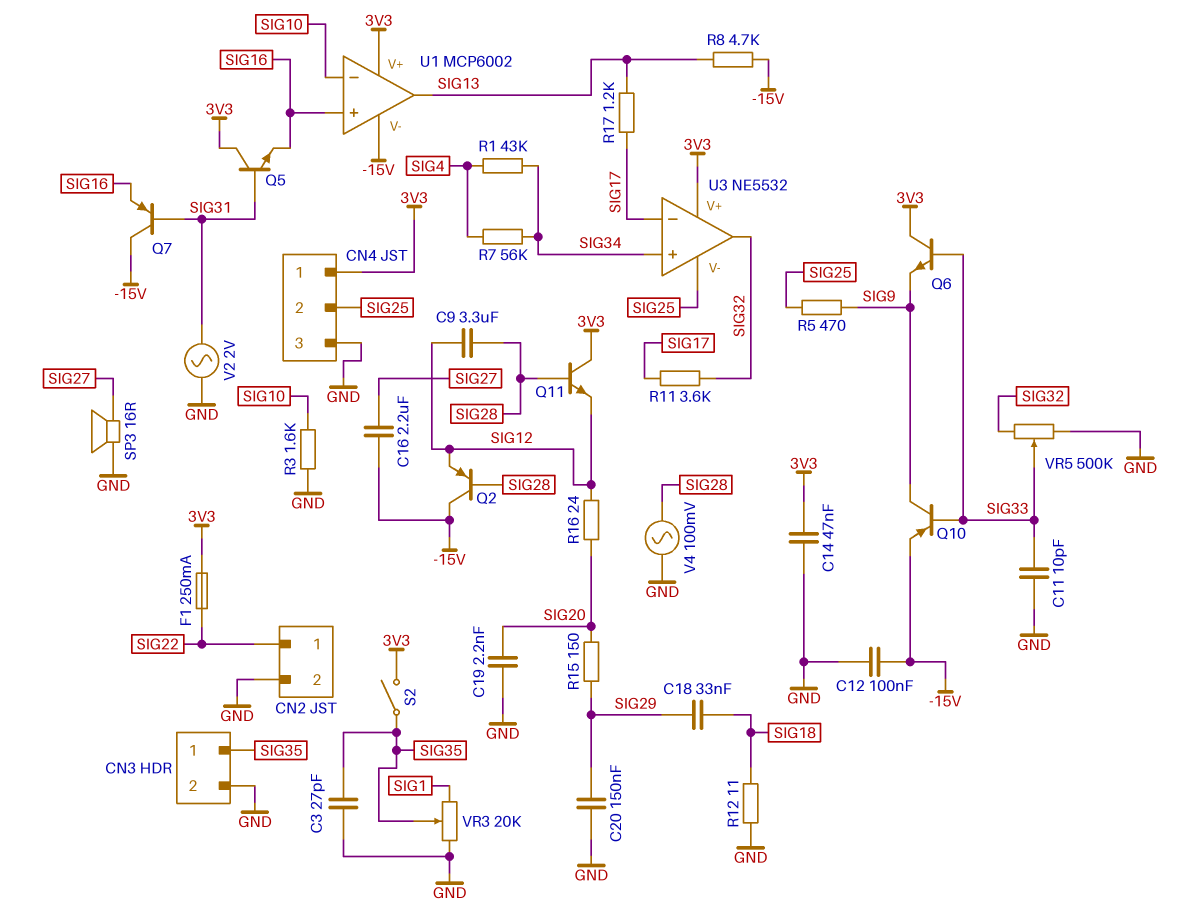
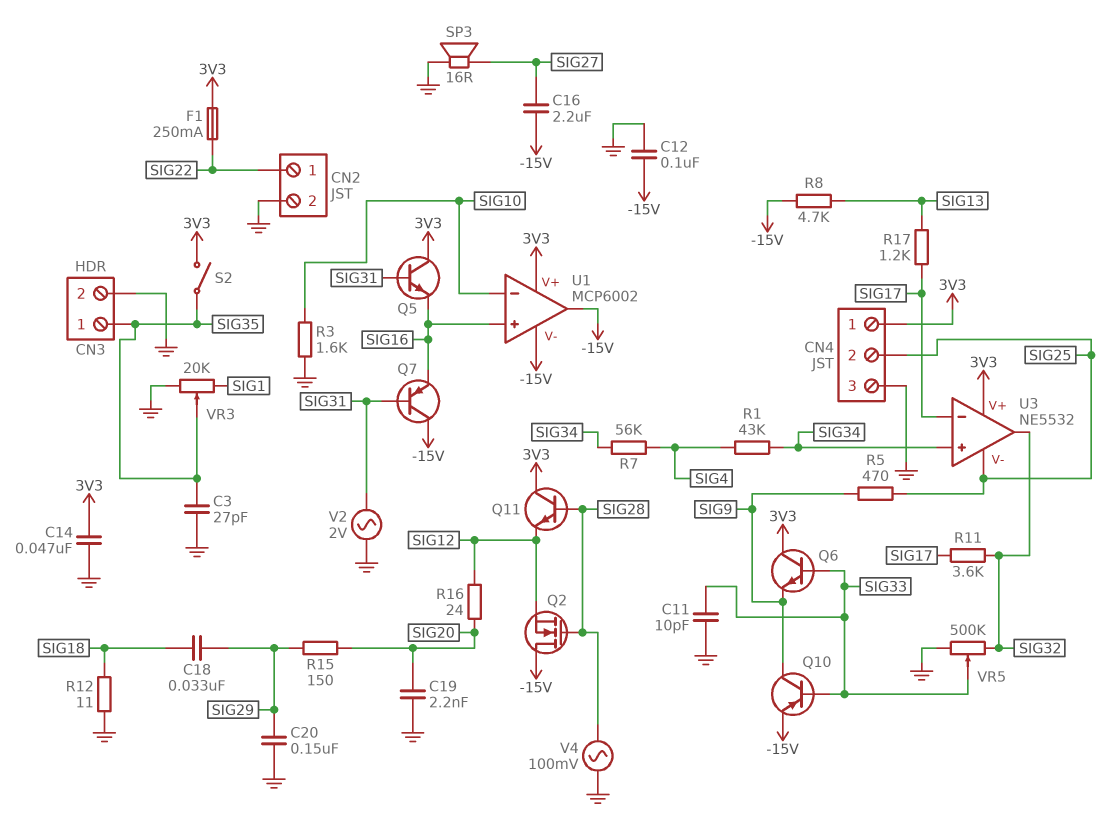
C9: 3.3uF (SIG12, SIG28) -> none
Q2: PNP (B SIG28, C -15V, E SIG12) -> NMOS (G SIG28, D -15V, S SIG12)
U1 pin out: SIG13 -> -15V

